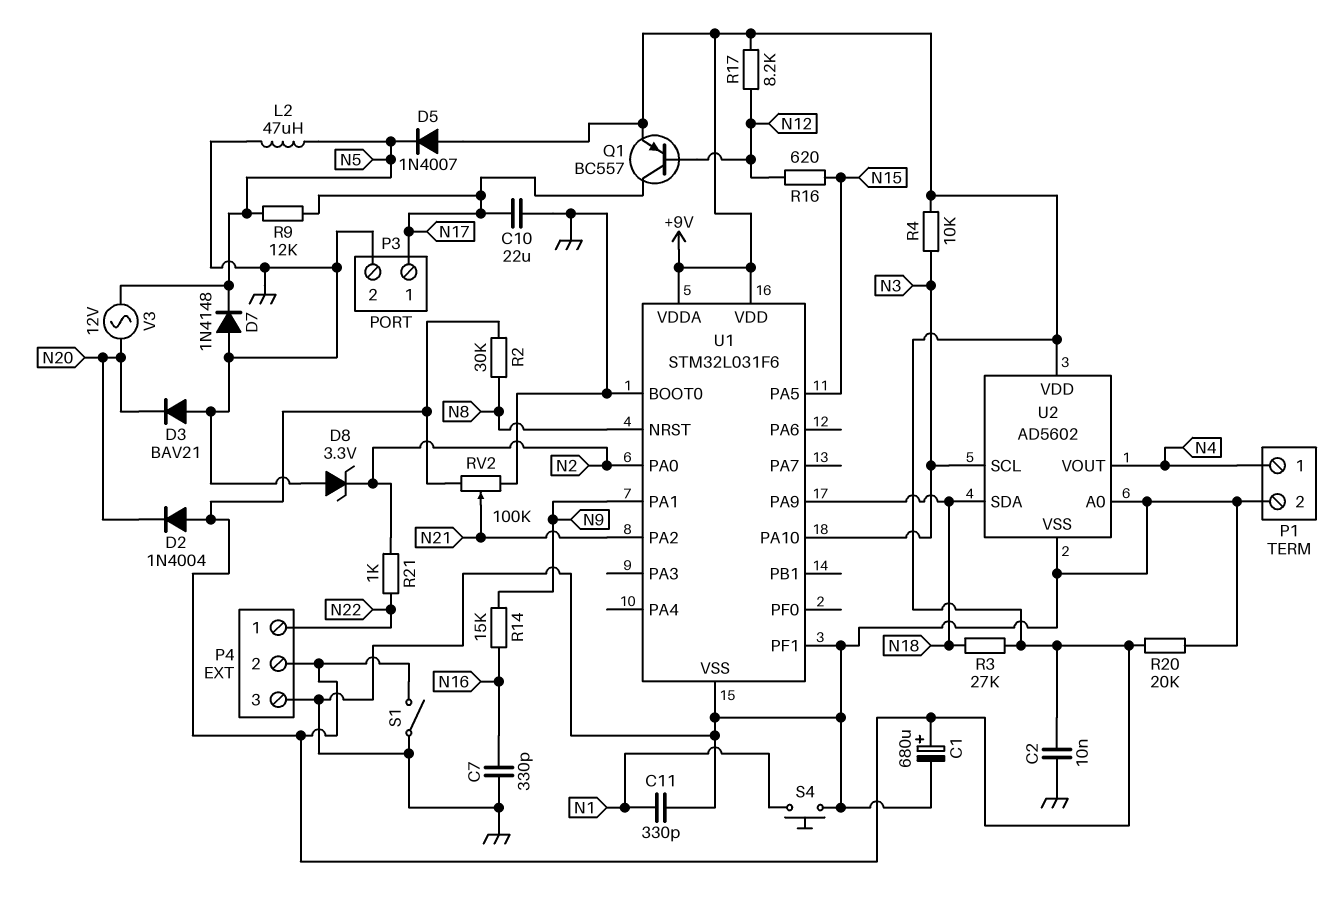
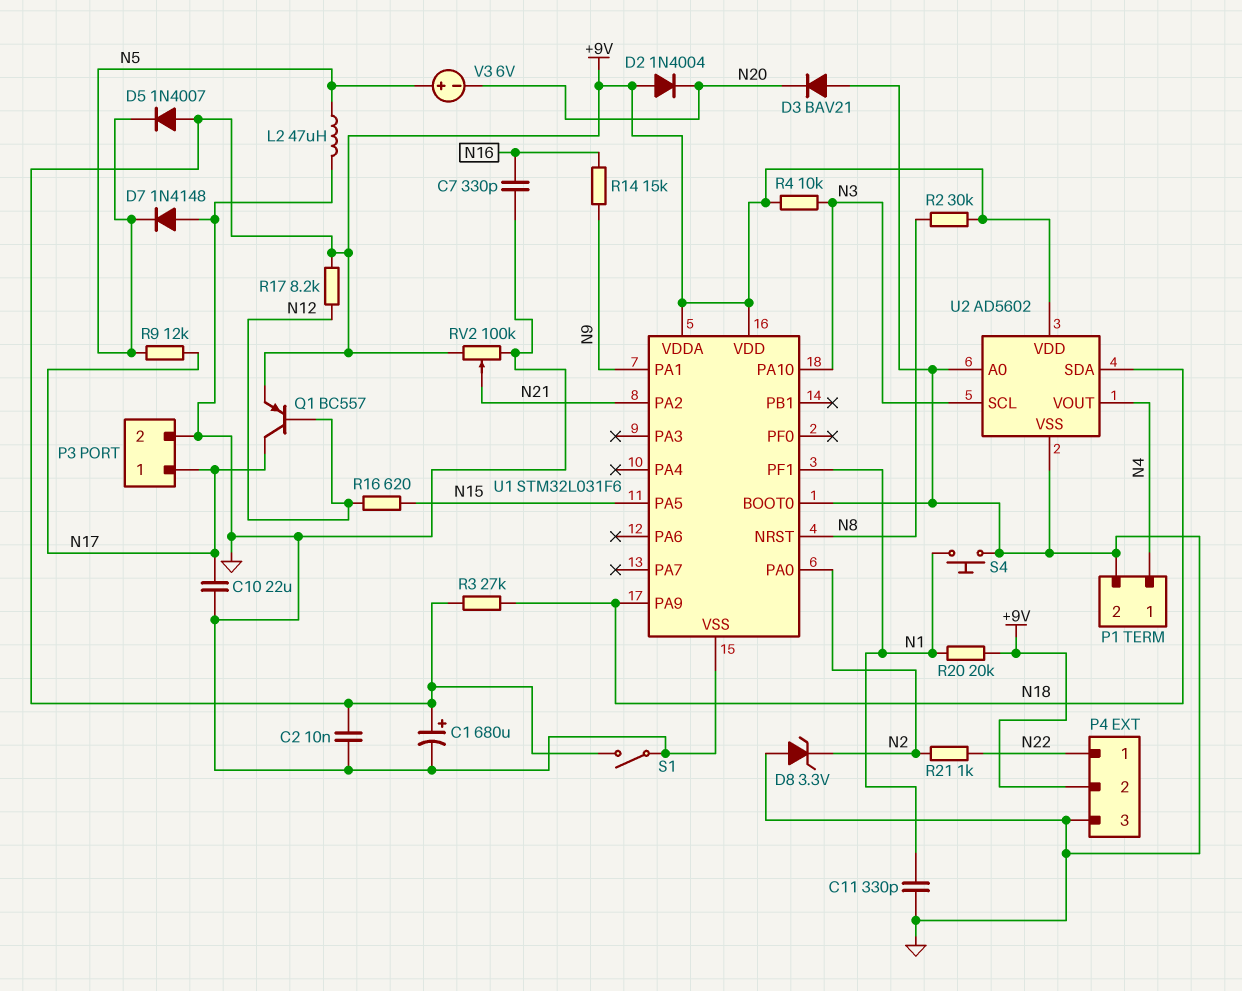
R20: 20k (+9V, GND) -> 20k (+9V, N1)
U1 pin PF1: GND -> N1
V3: AC 12V (N5, N20) -> 6V (plus N5, minus N20)

